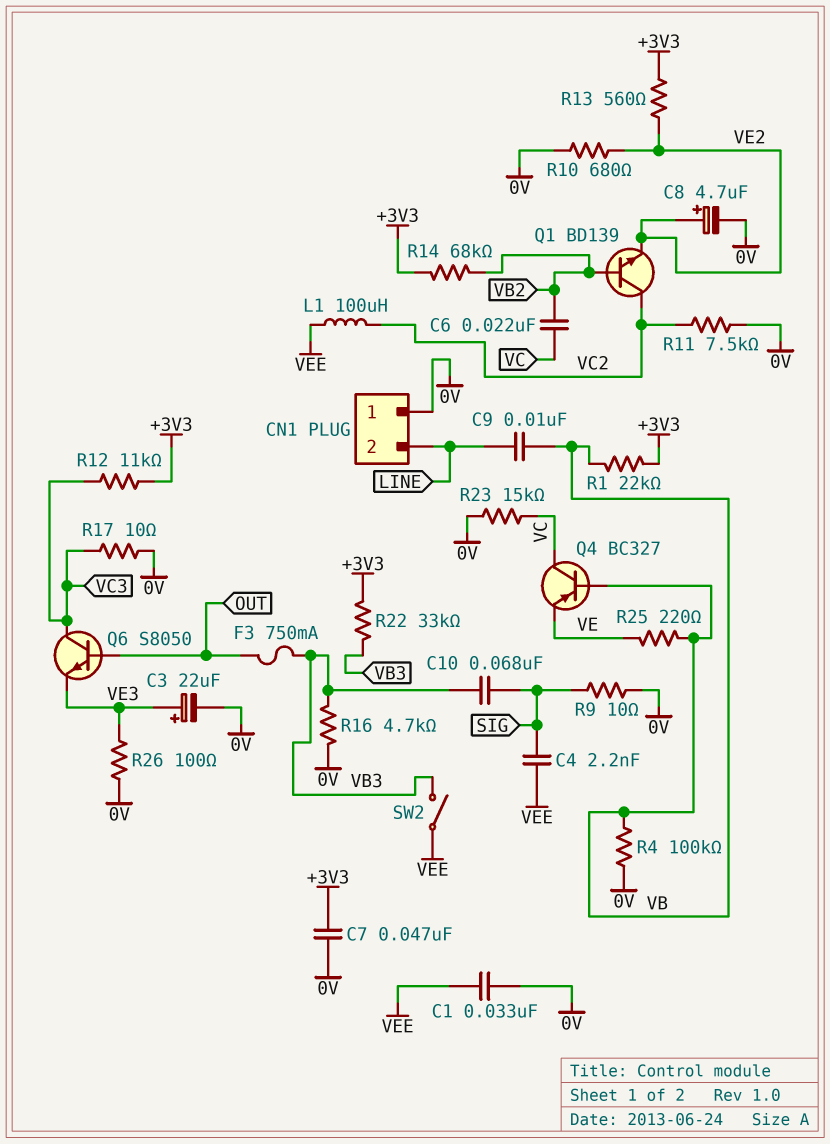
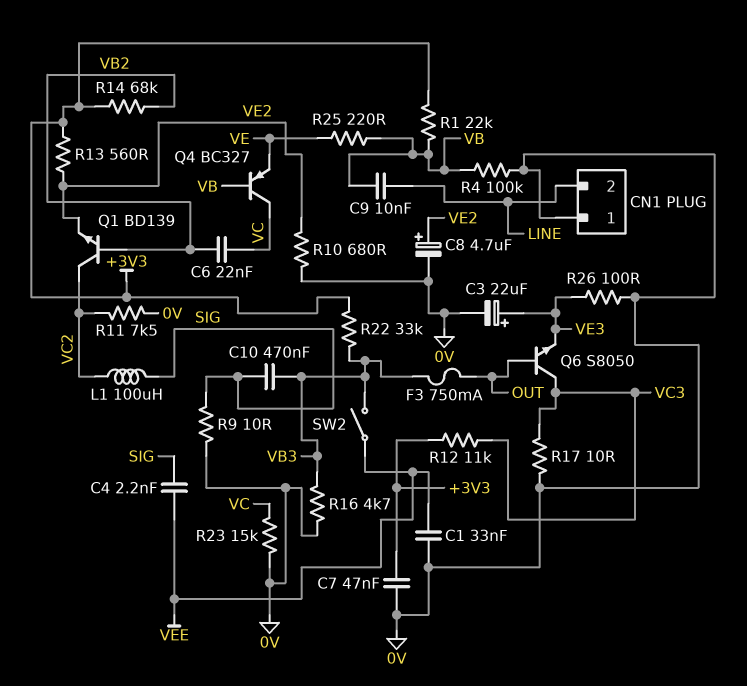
C10: 68nF (SIG, VB3) -> 470nF (SIG, VB3)
L1: 100uH (VC2, VEE) -> 100uH (SIG, VC2)

